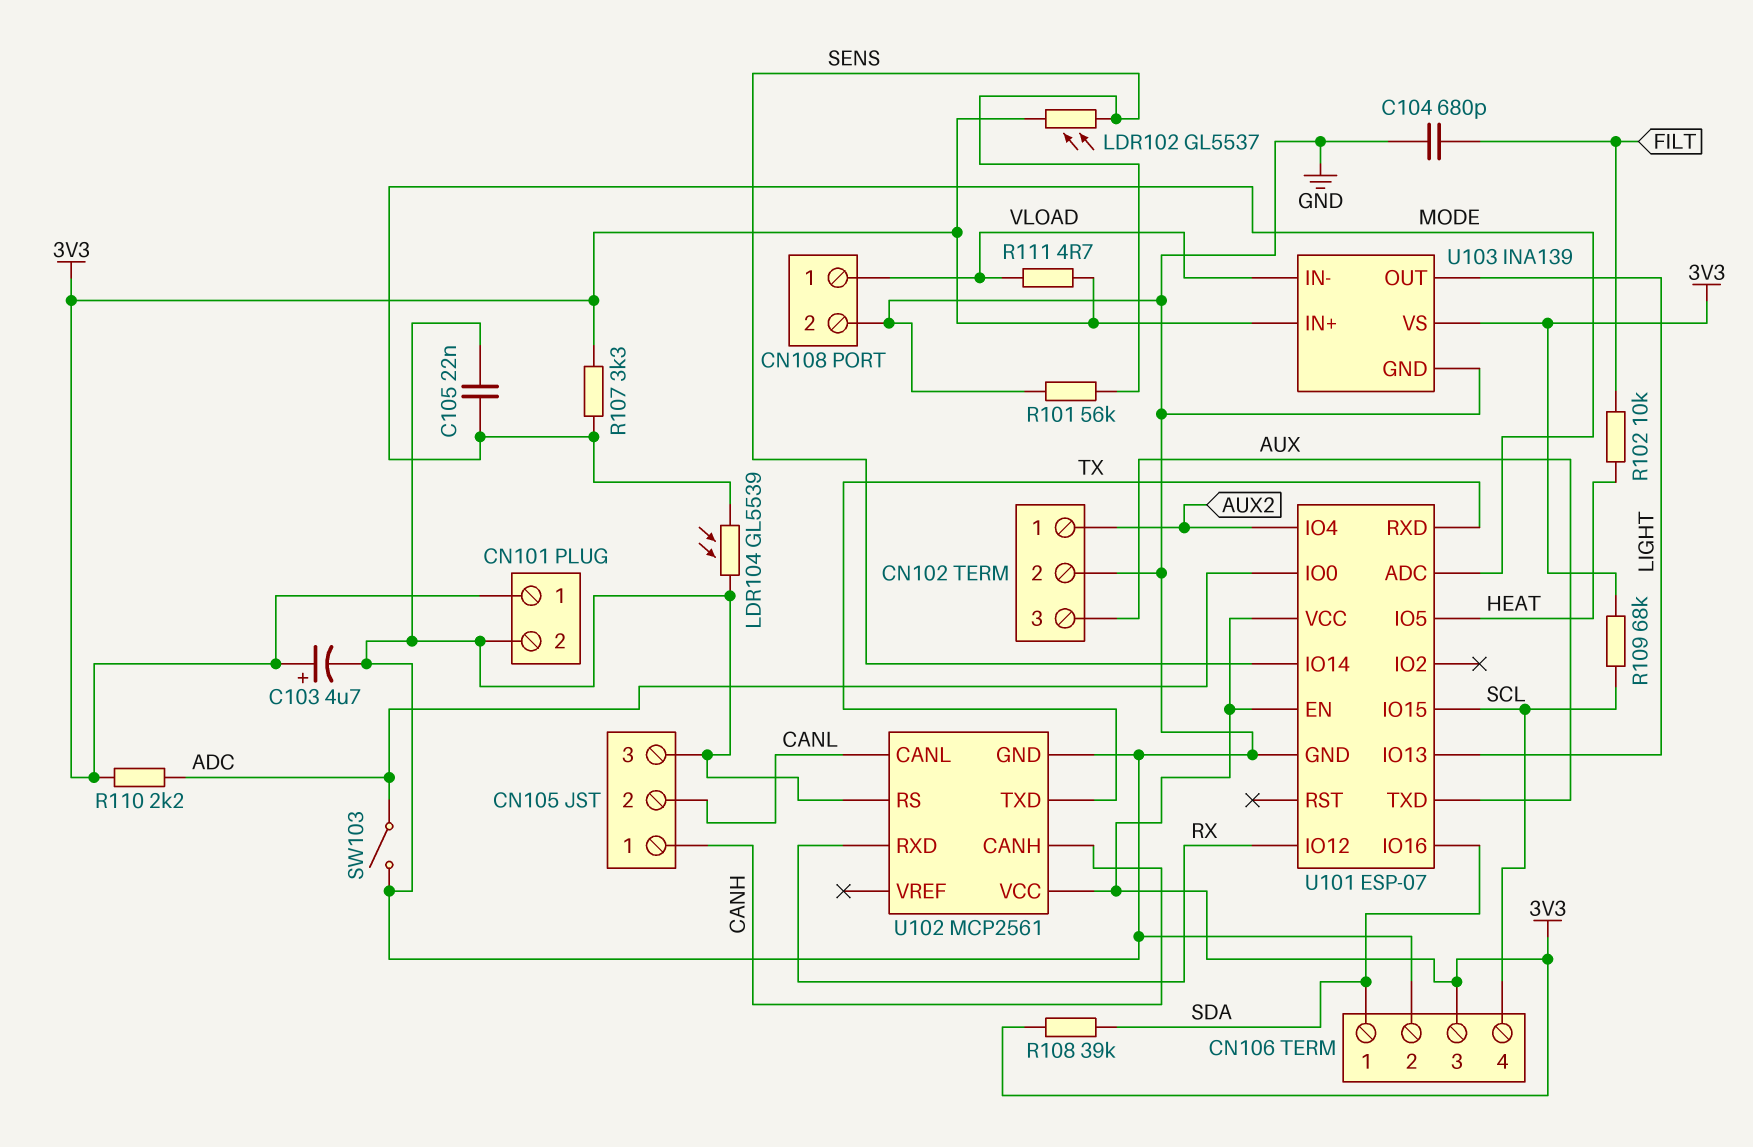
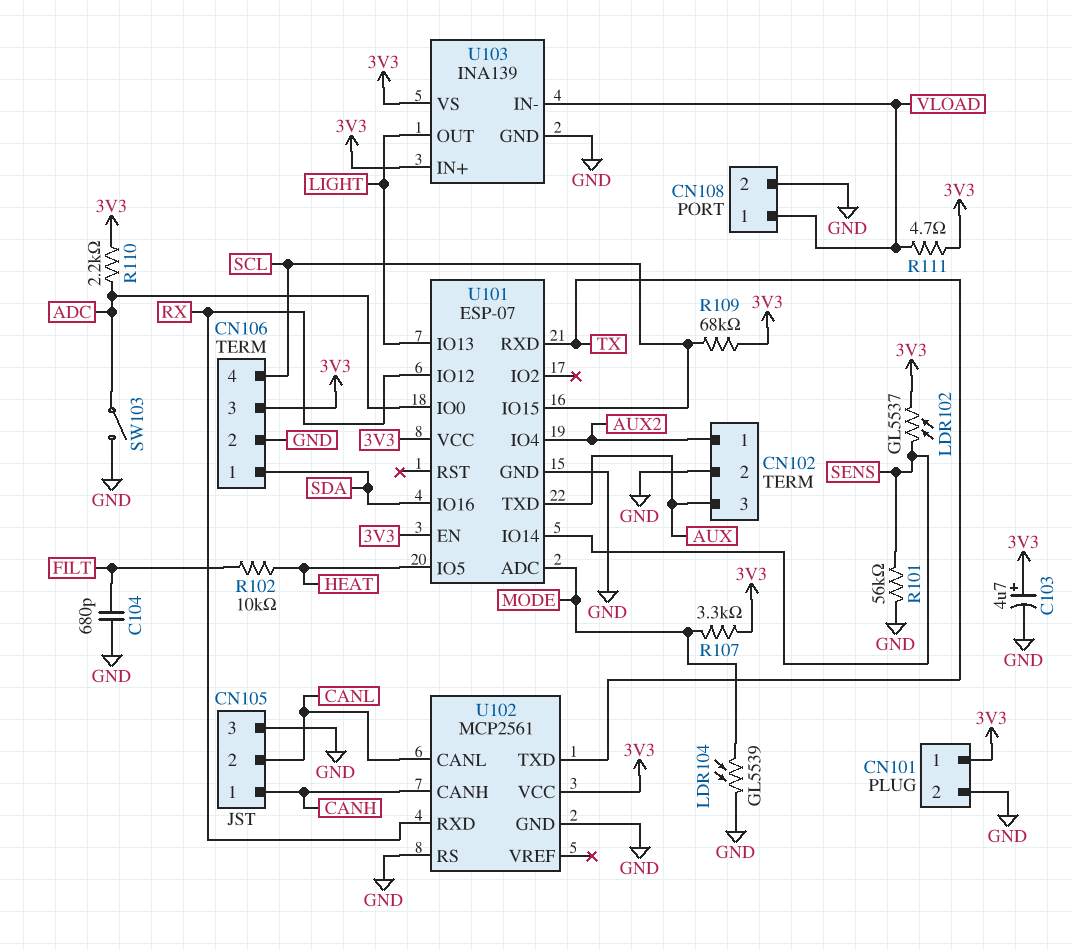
C105: 22nF (GND, MODE) -> none
R108: 39k (3V3, SDA) -> none

